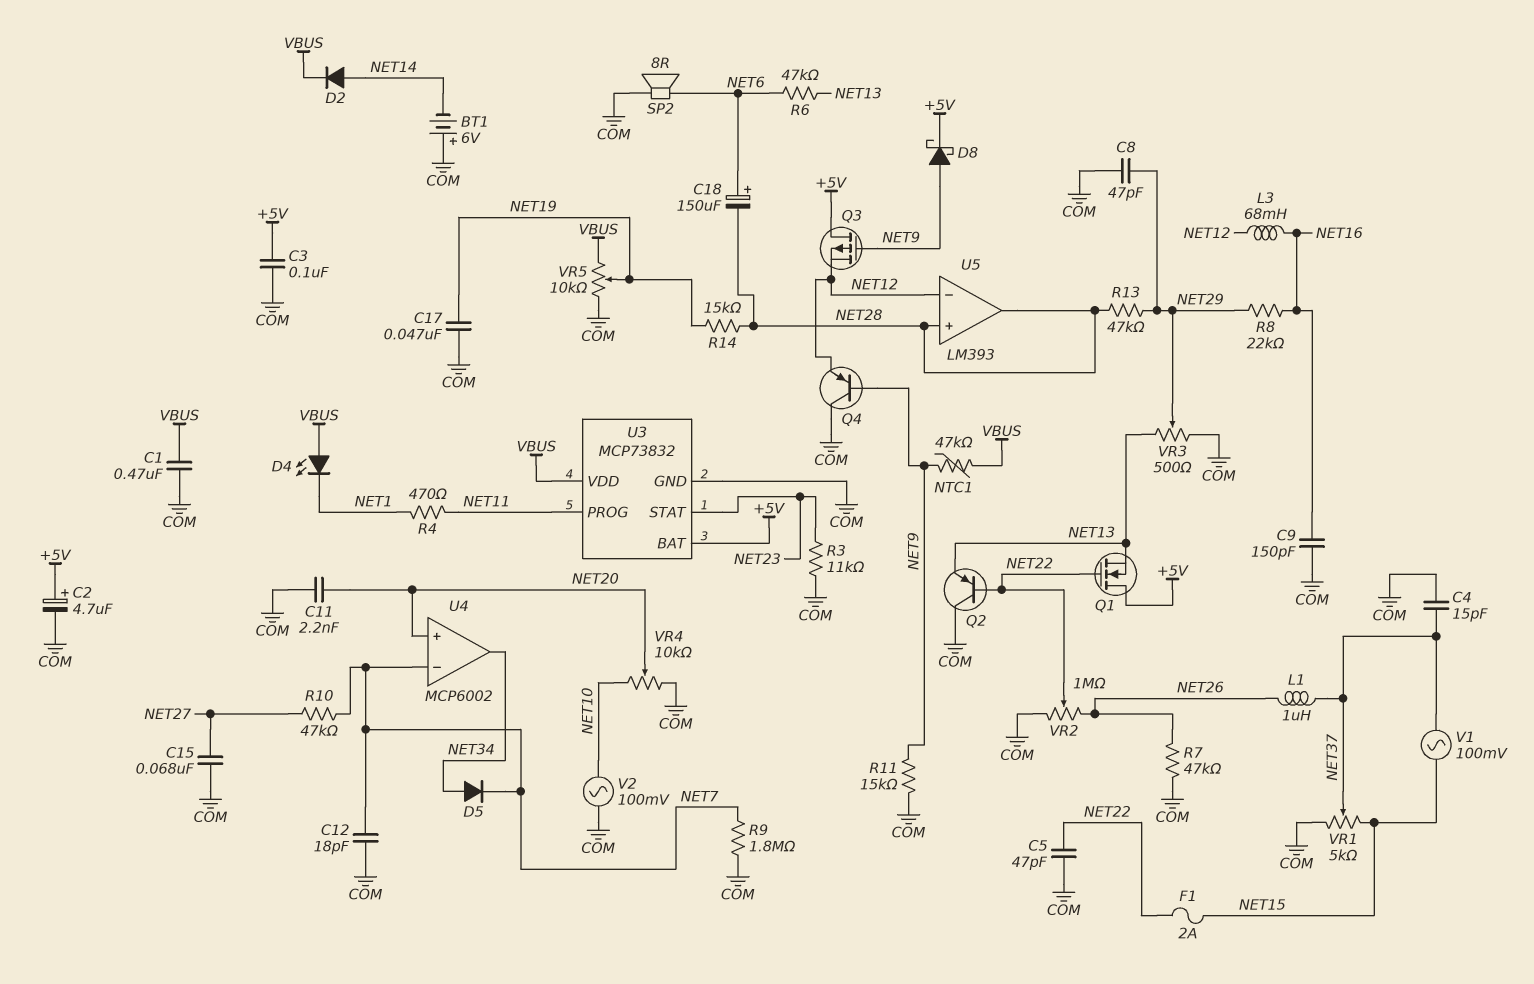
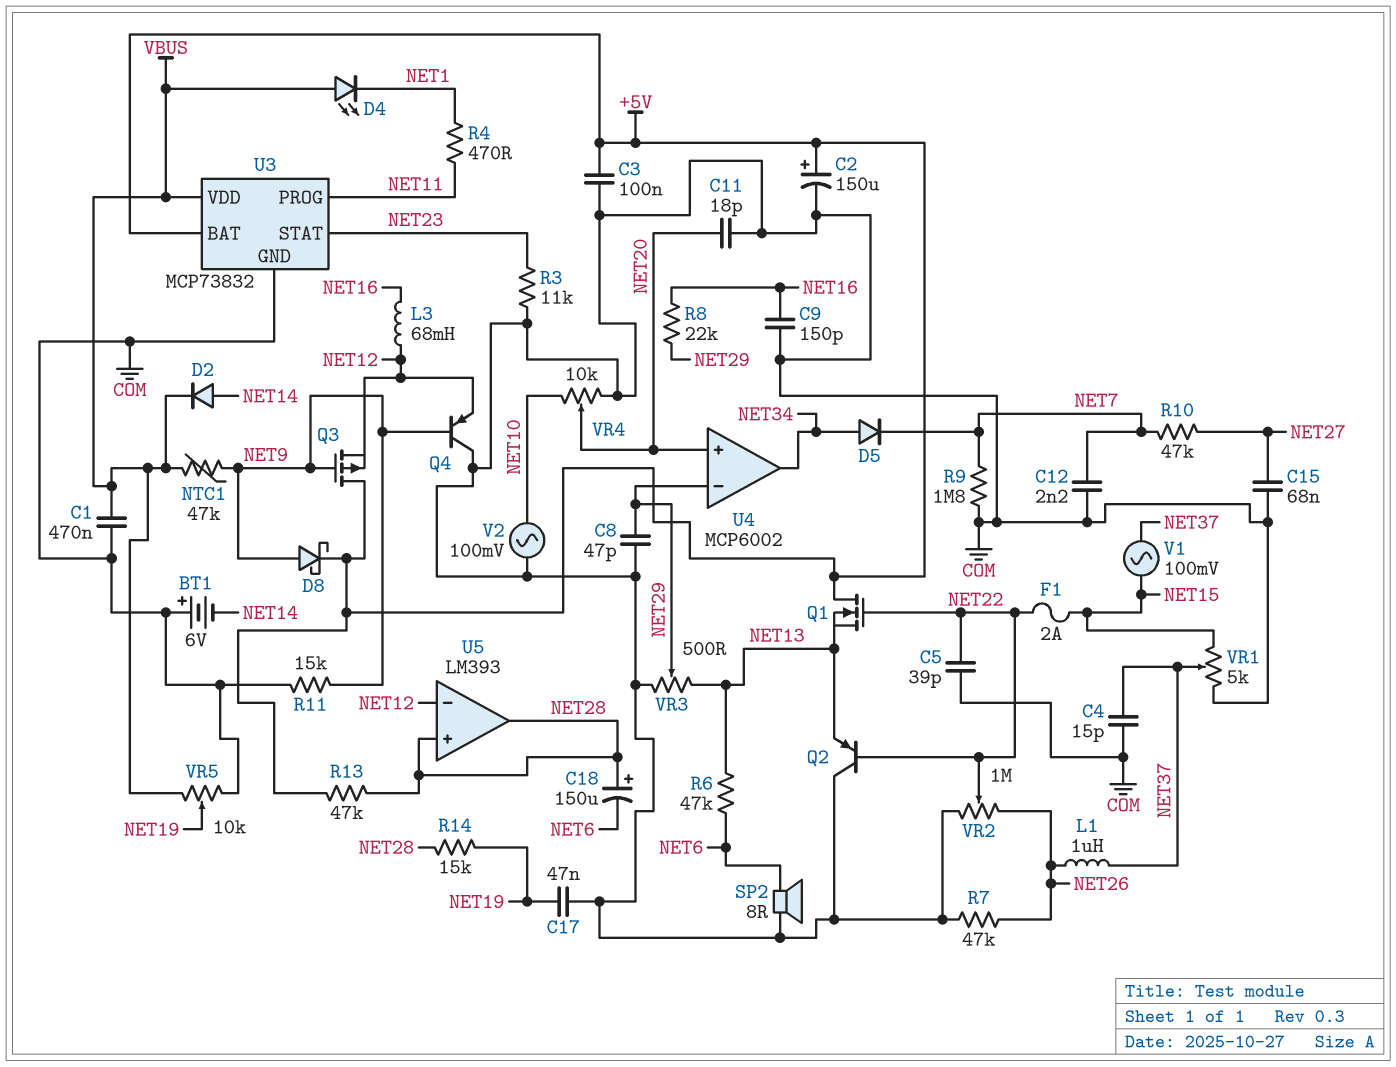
C2: 4.7uF (plus +5V, minus COM) -> 150uF (plus +5V, minus COM)
C5: 47pF (COM, NET22) -> 39pF (COM, NET22)
C11: 2.2nF (COM, NET20) -> 18pF (COM, NET20)
C12: 18pF (COM, NET7) -> 2.2nF (COM, NET7)
C18: 150uF (plus NET6, minus NET28) -> 150uF (plus NET28, minus NET6)
R13: 47k (NET28, NET29) -> 47k (+5V, NET28)
U4 pin in-: NET7 -> NET29

